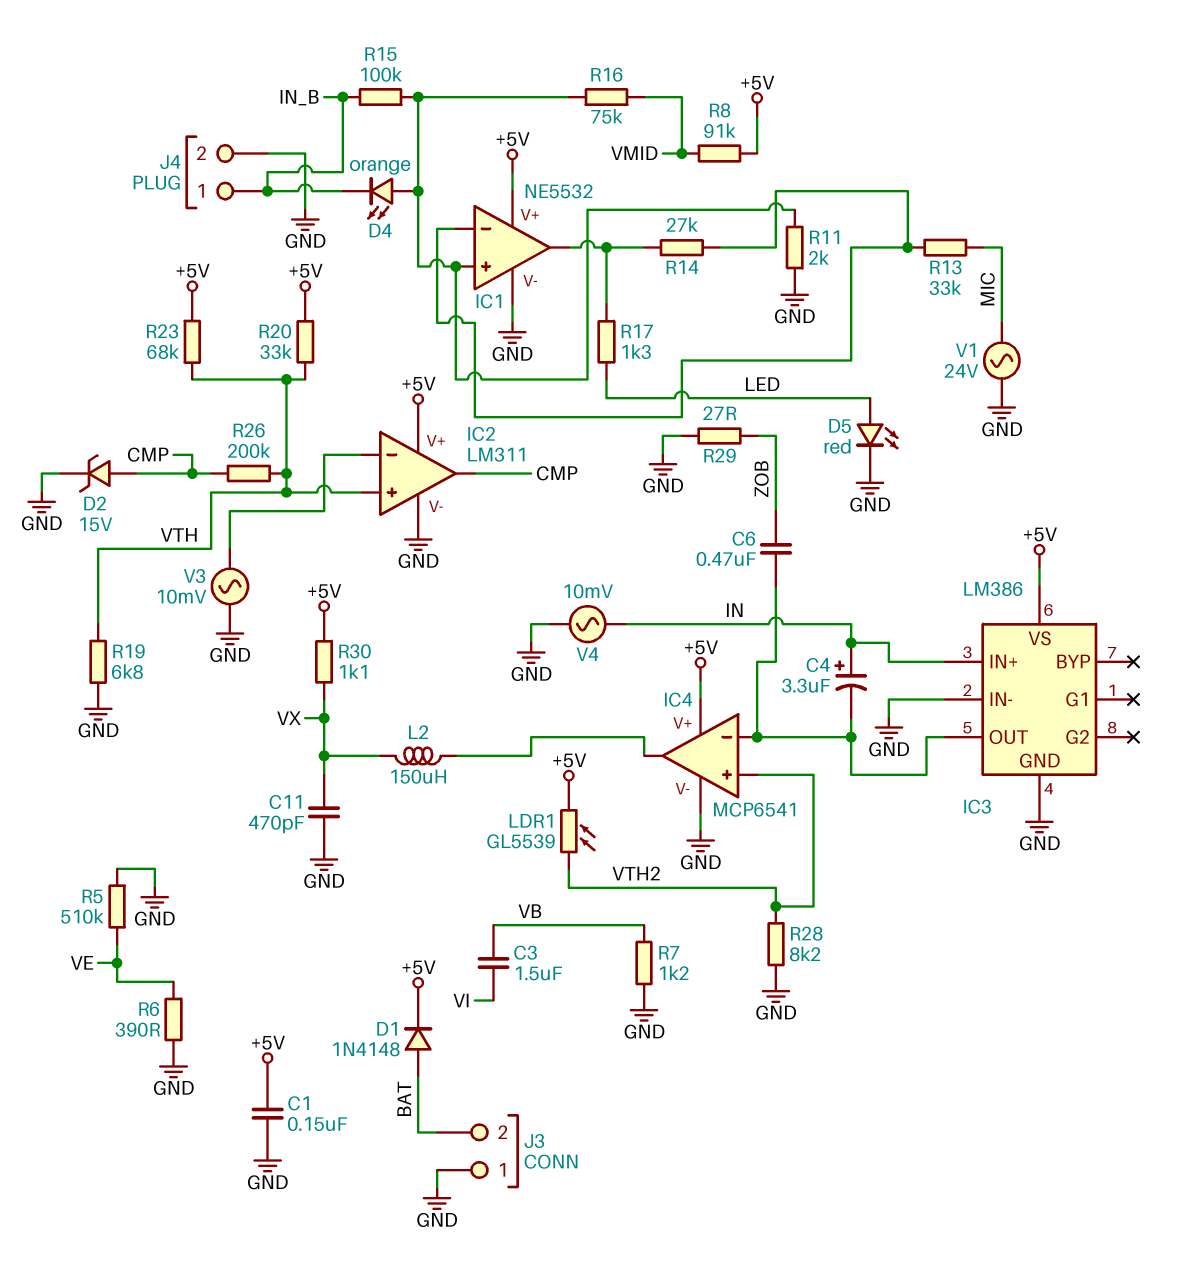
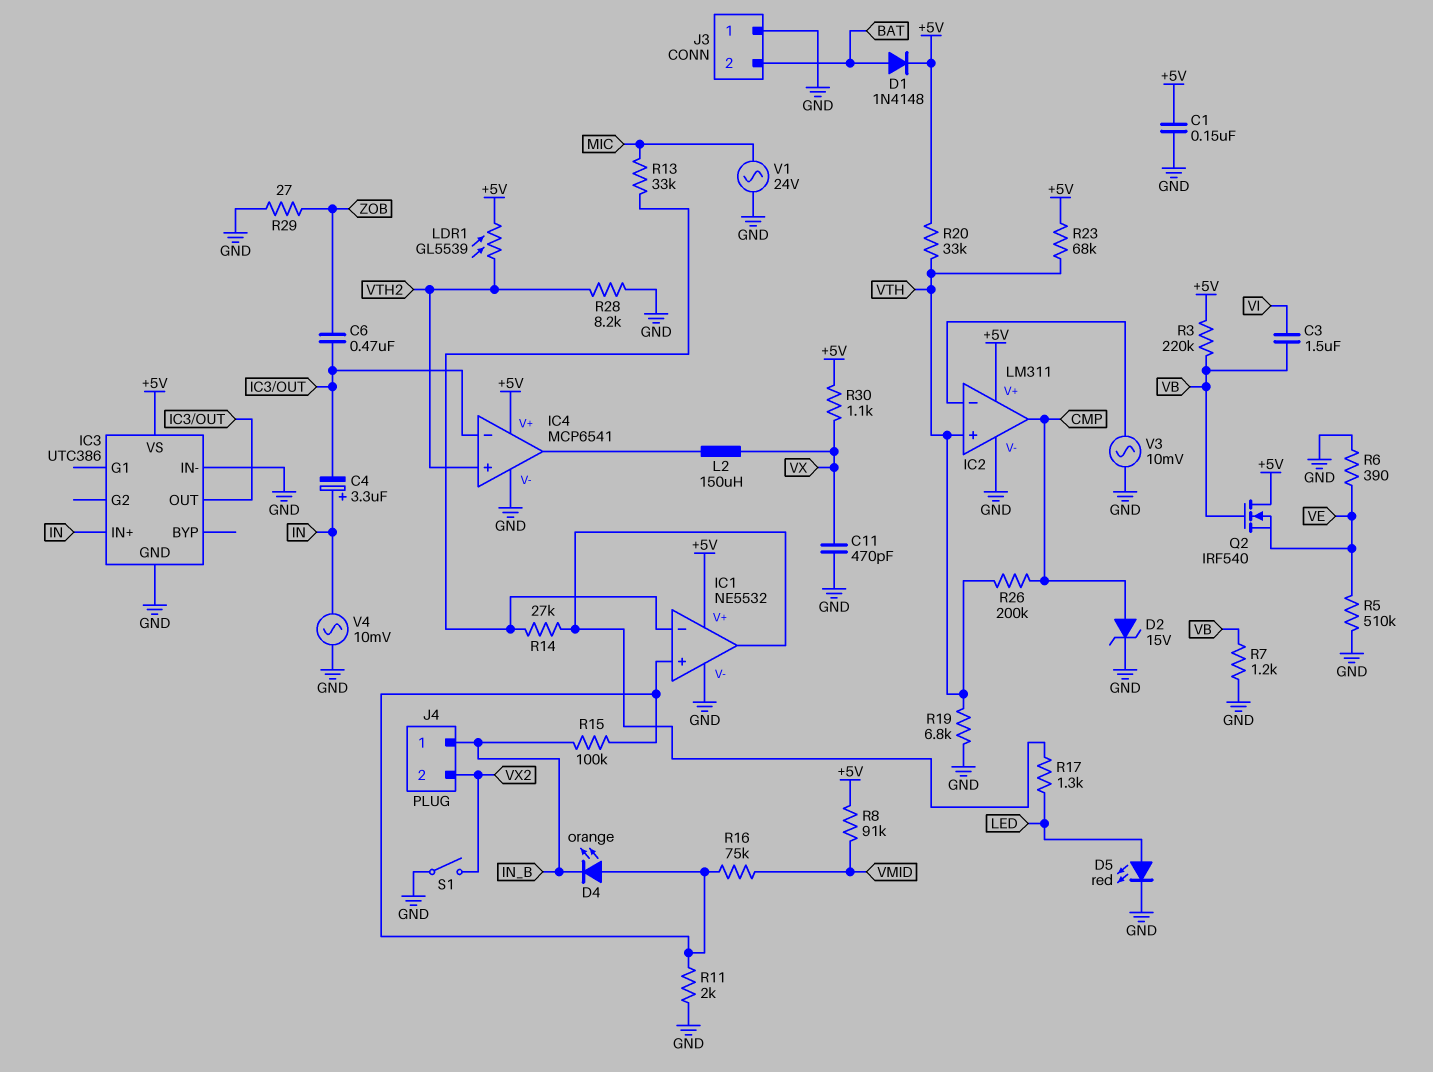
IC3: LM386 -> UTC386
J4 pin 2: GND -> VX2
Q2: none -> NMOS IRF540 (G VB, D +5V, S VE)
R3: none -> 220k (+5V, VB)
S1: none -> switch (GND, VX2)

